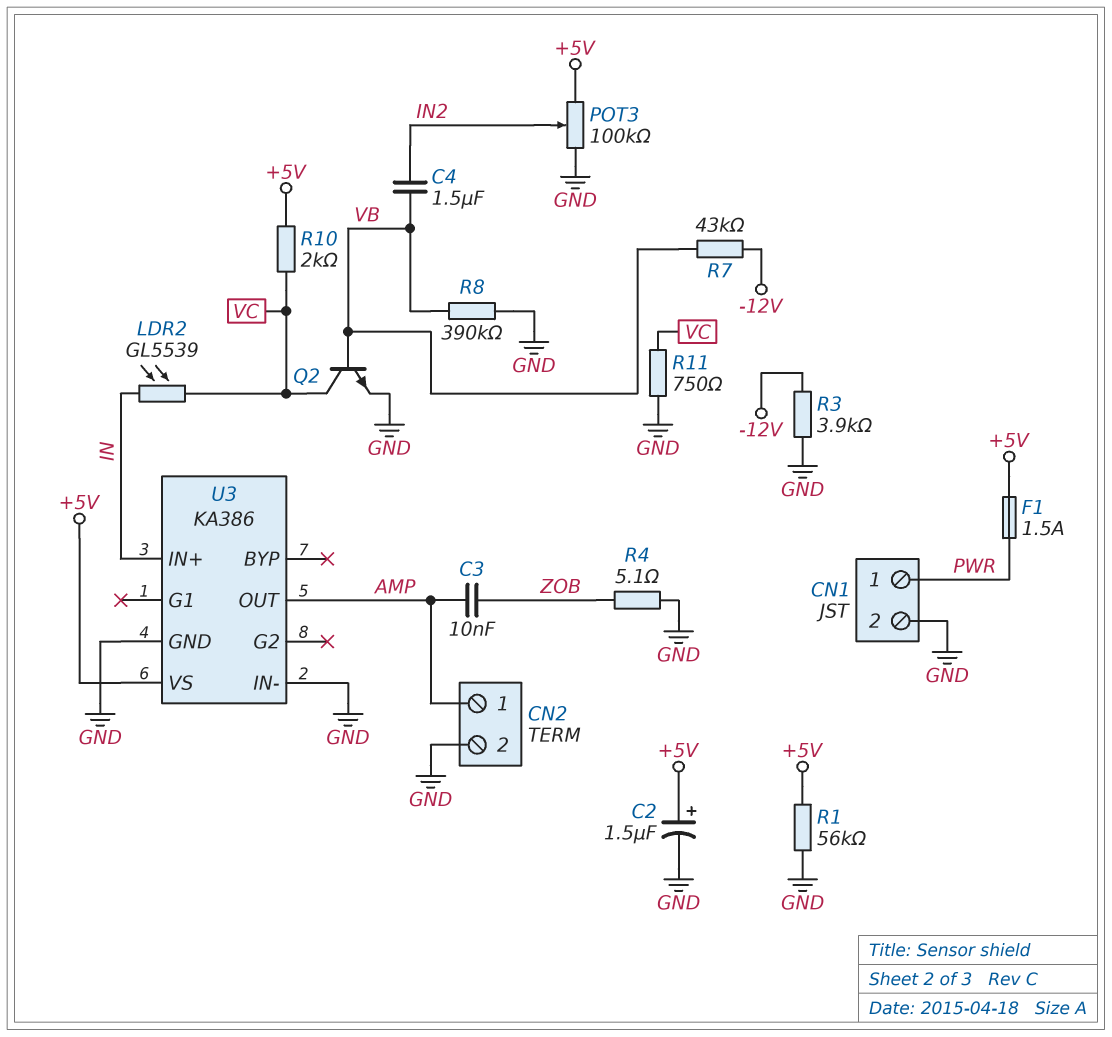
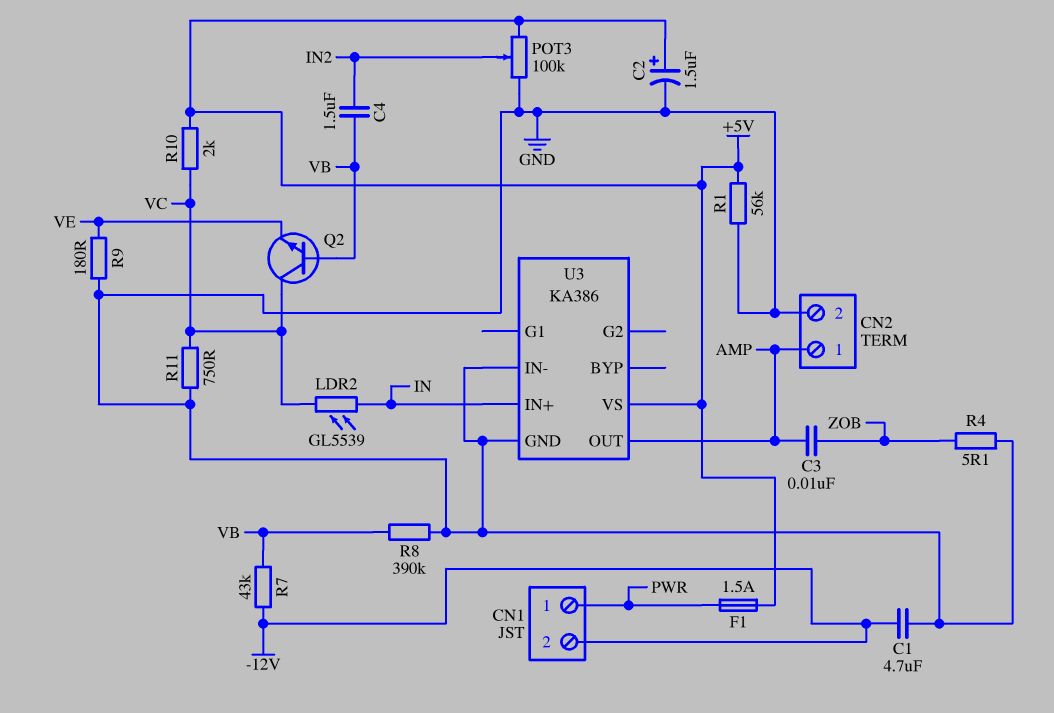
C1: none -> 4.7uF (-12V, GND)
CN1 pin 2: GND -> -12V
Q2: NPN (B VB, C VC, E GND) -> NPN (B VB, C VC, E VE)
R3: 3.9k (-12V, GND) -> none
R9: none -> 180 (GND, VE)

